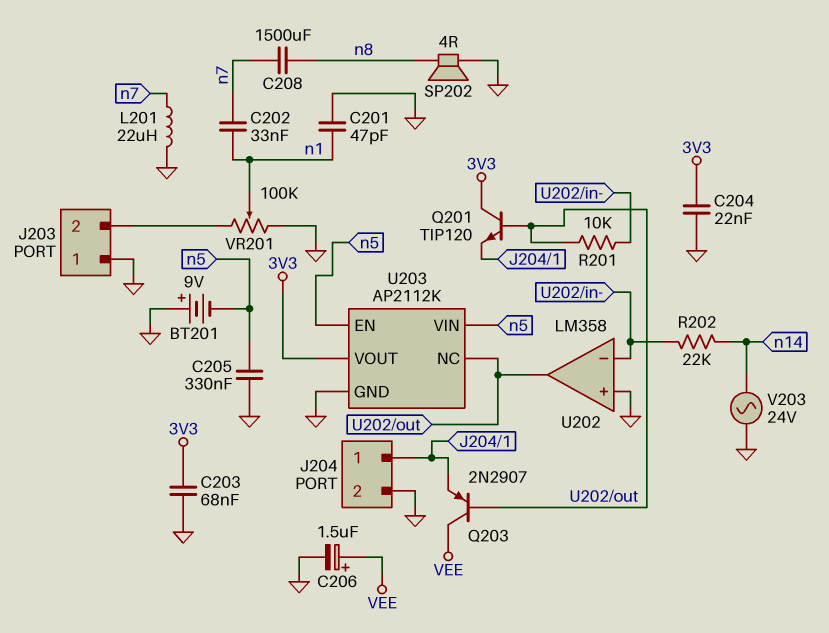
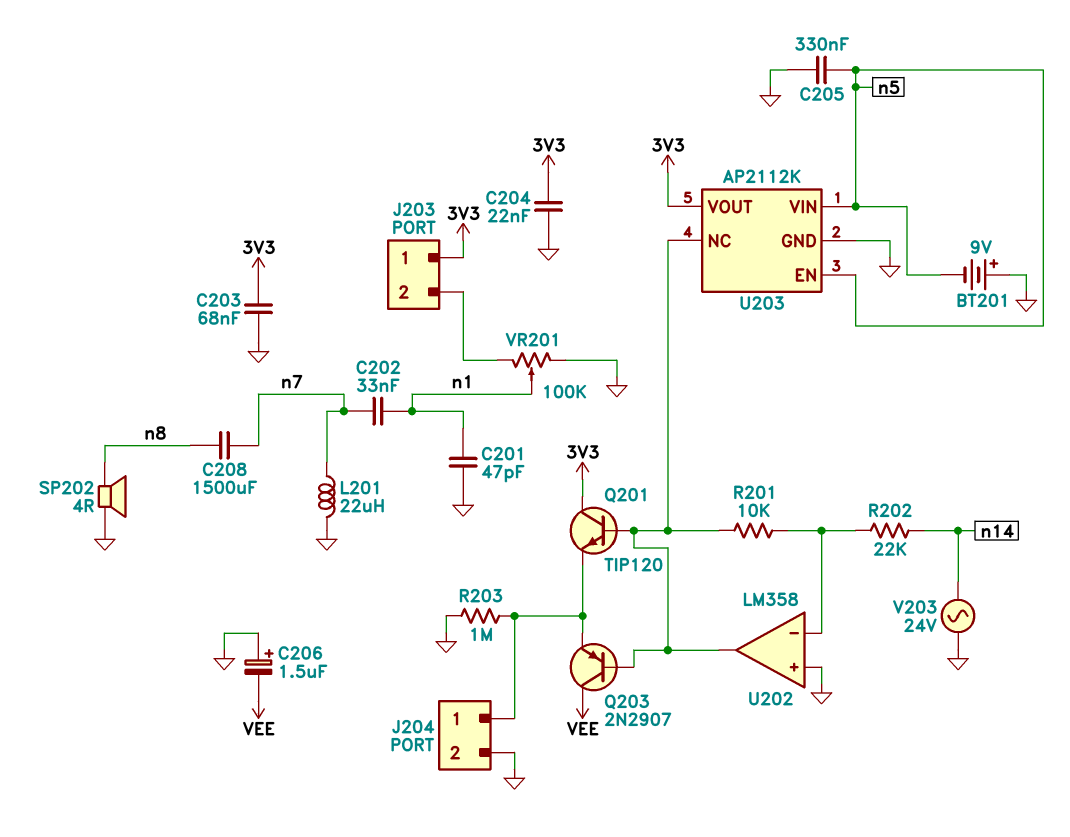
C206: 1.5uF (plus VEE, minus GND) -> 1.5uF (plus GND, minus VEE)
J203 pin 1: GND -> 3V3
R203: none -> 1M (GND, J204/1)

